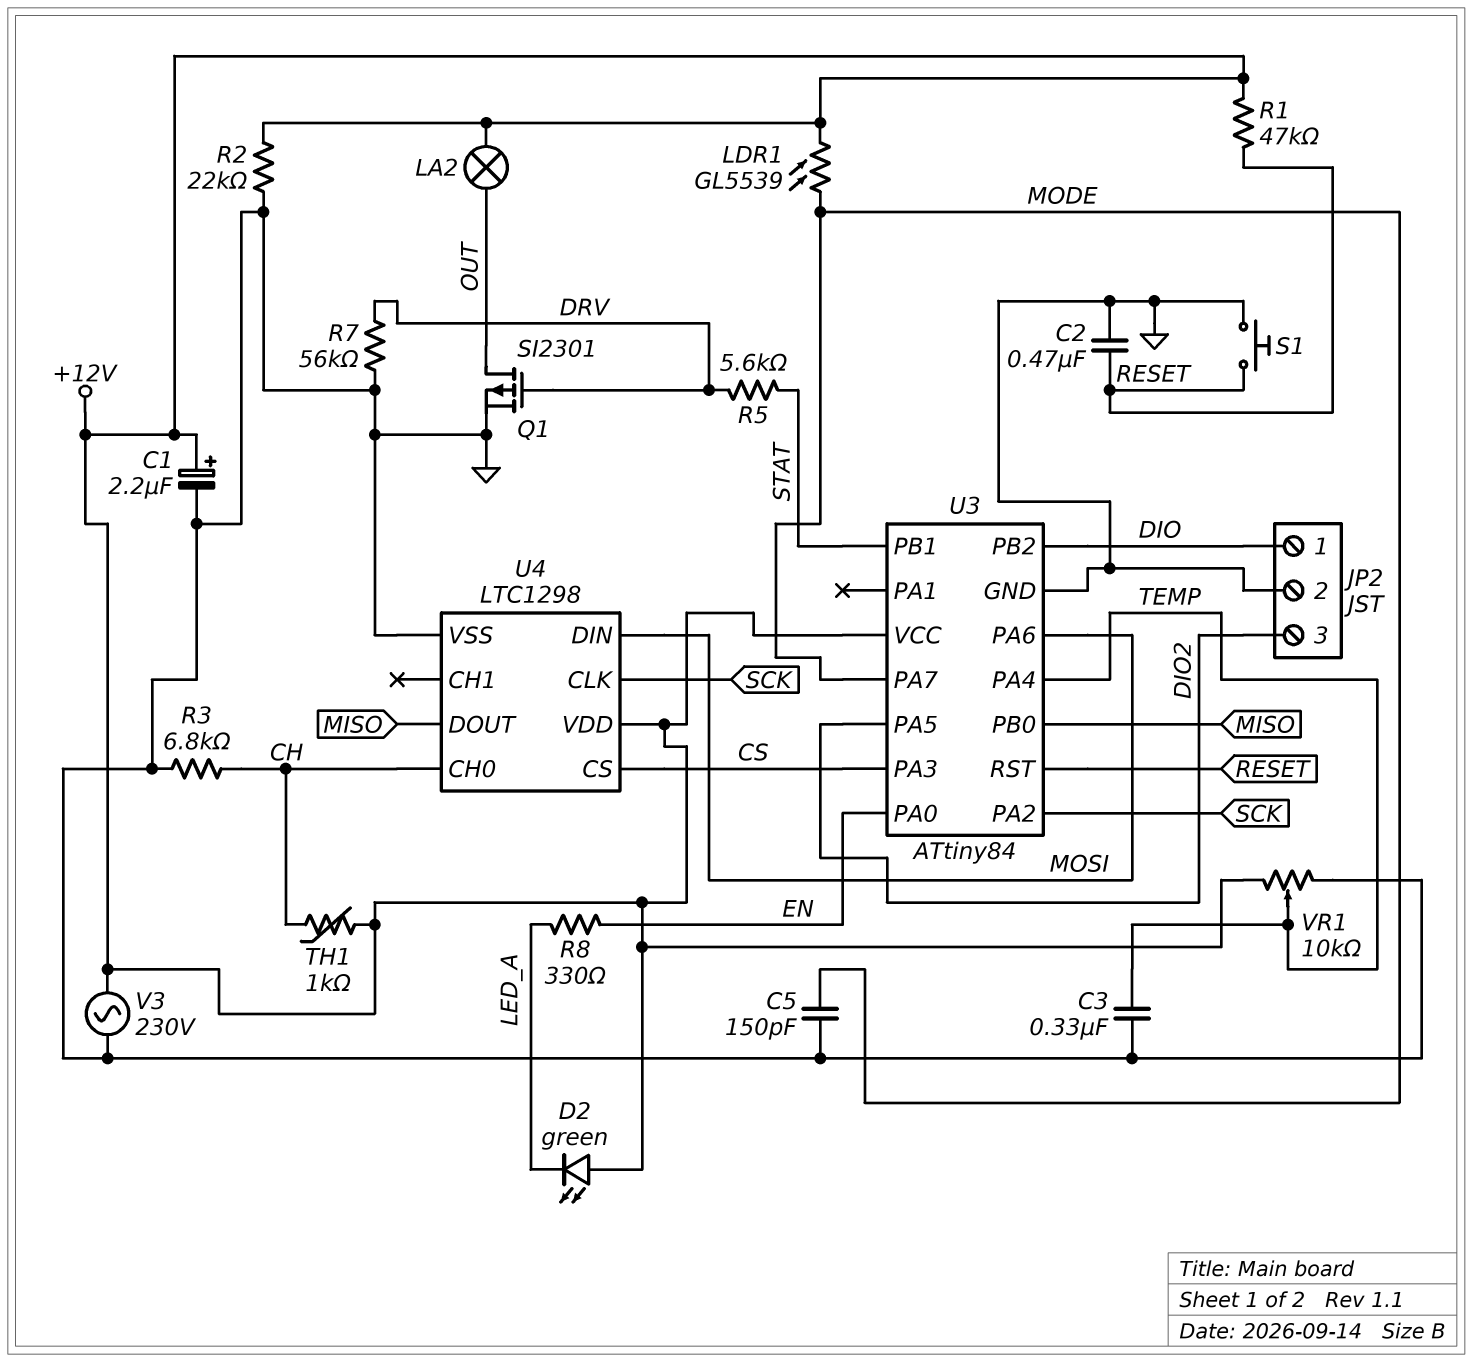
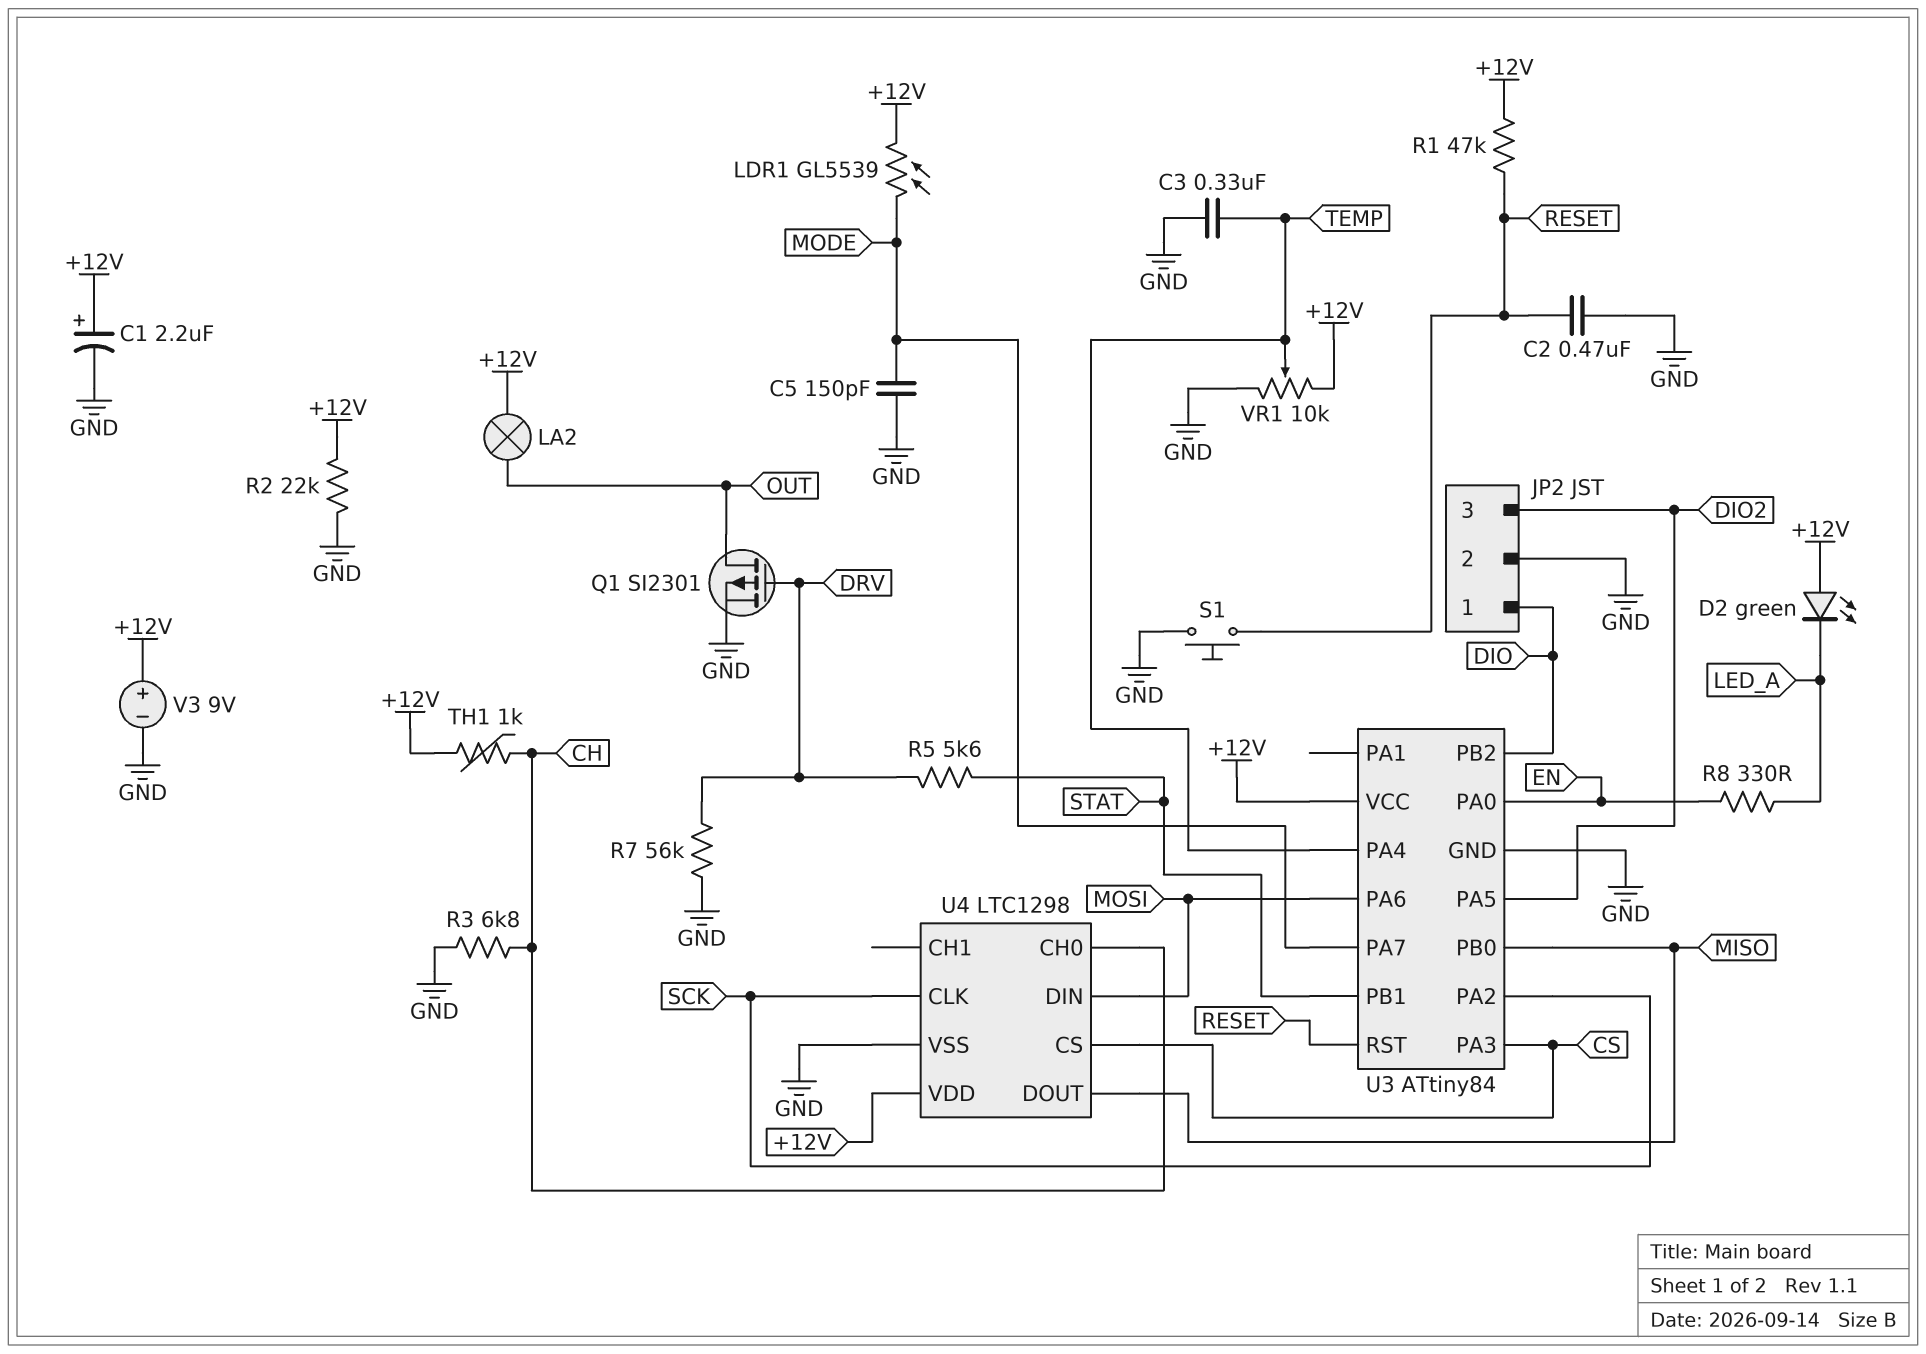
V3: AC 230V (+12V, GND) -> 9V (plus +12V, minus GND)

